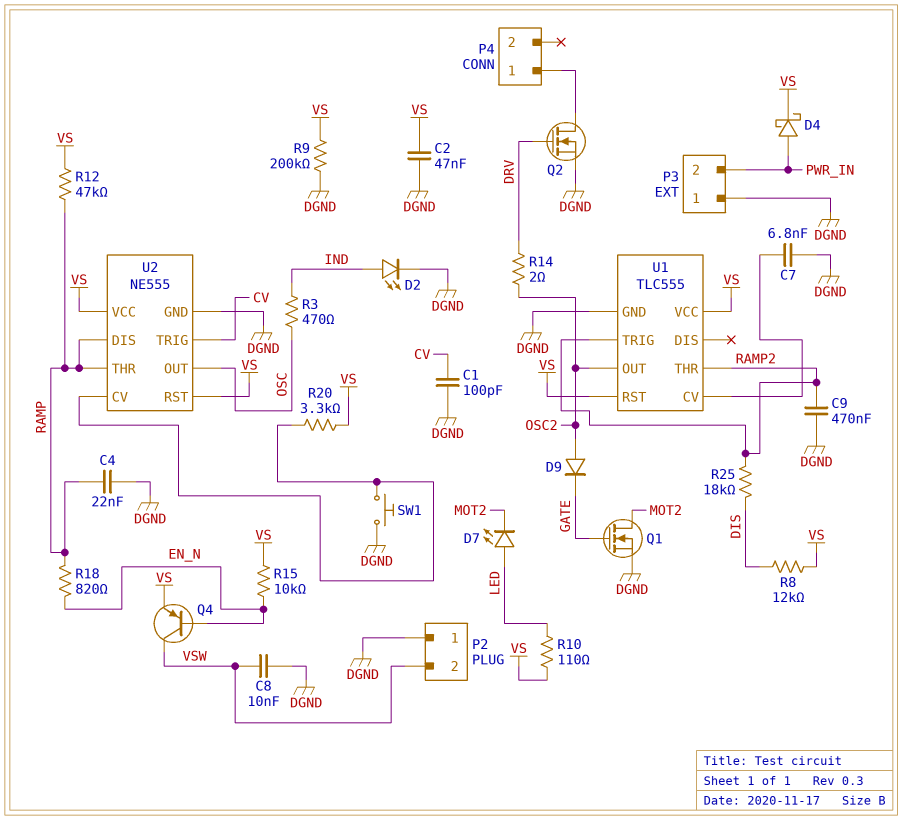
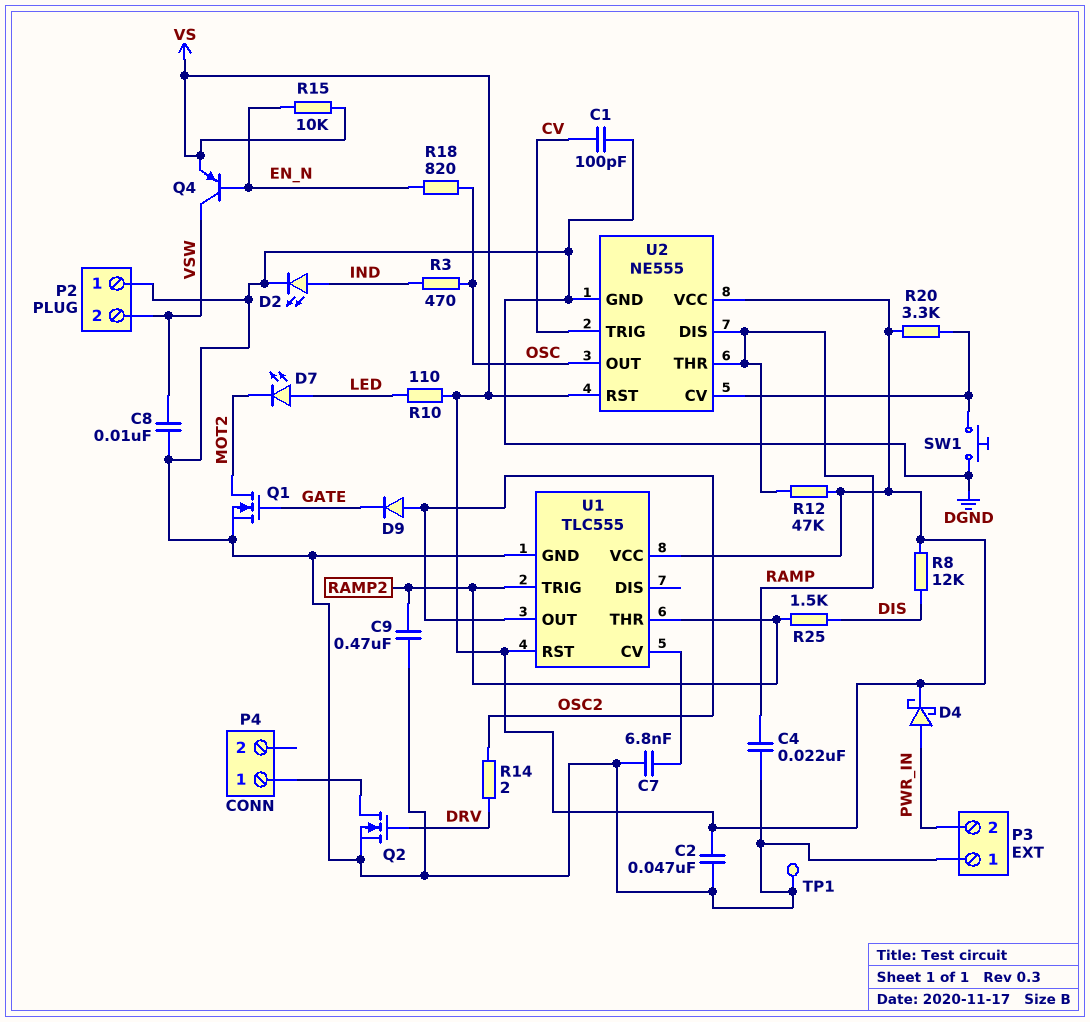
R9: 200k (DGND, VS) -> none
R18: 820 (EN_N, RAMP) -> 820 (EN_N, OSC)
R25: 18k (DIS, RAMP2) -> 1.5k (DIS, RAMP2)
TP1: none -> test point (DGND)

